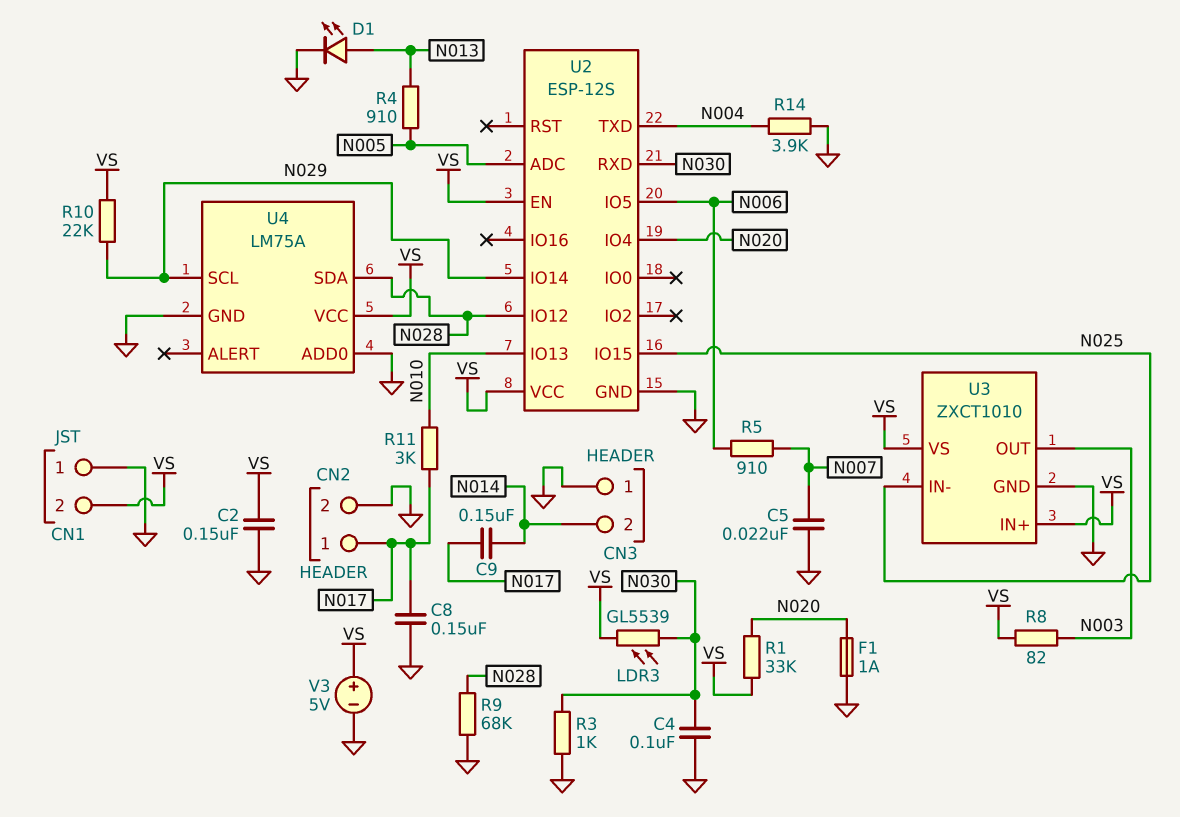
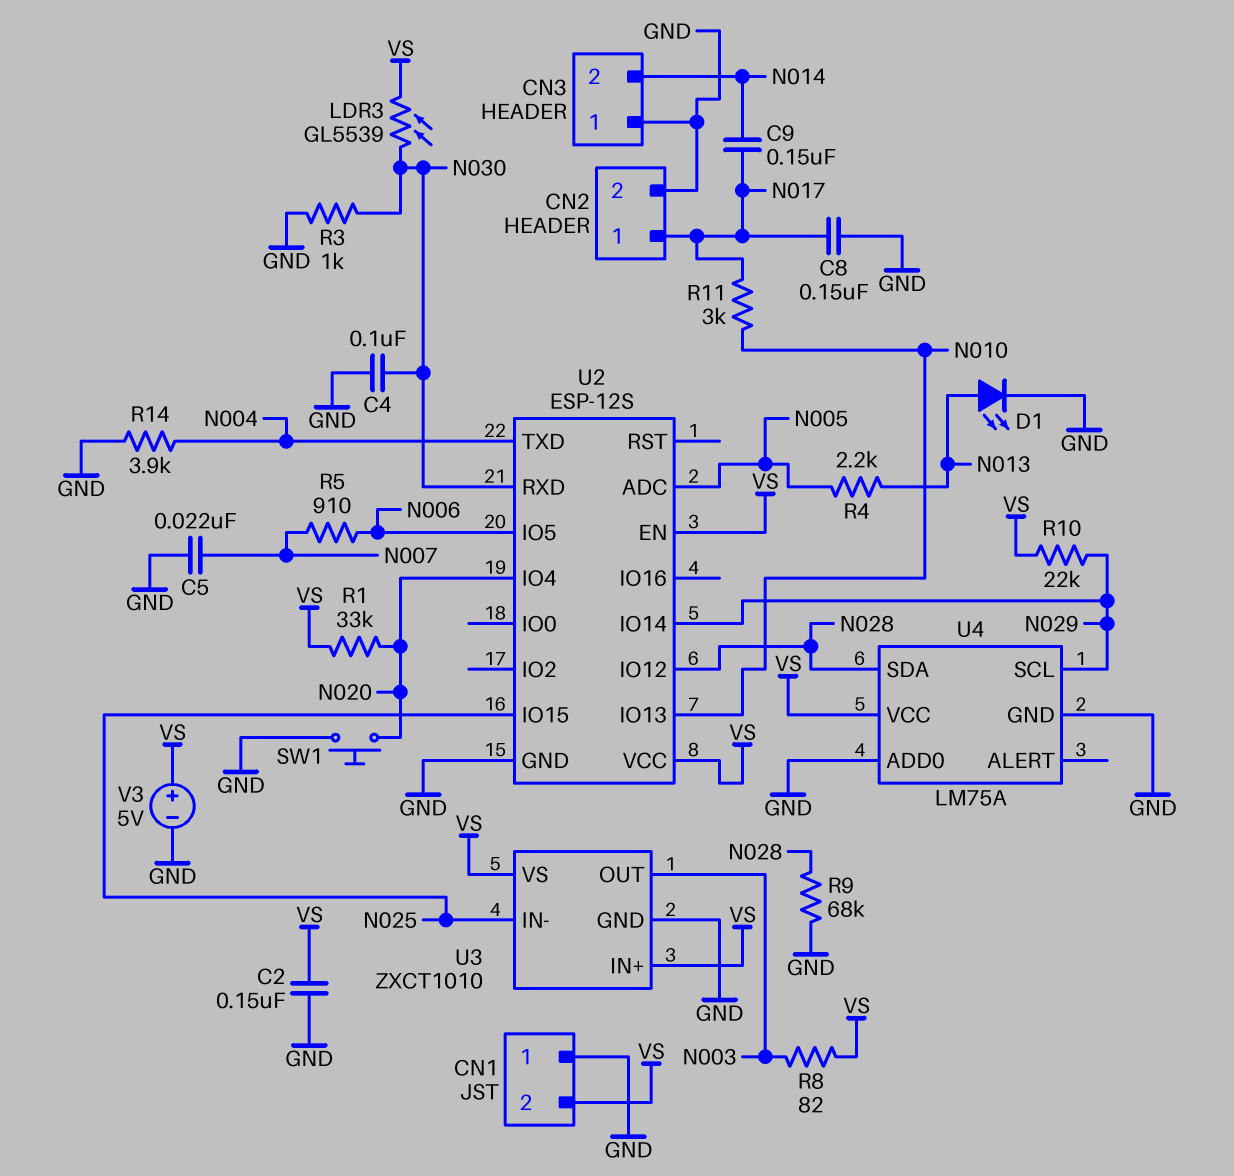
F1: 1A (GND, N020) -> none
R4: 910 (N005, N013) -> 2.2k (N005, N013)
SW1: none -> button (GND, N020)

